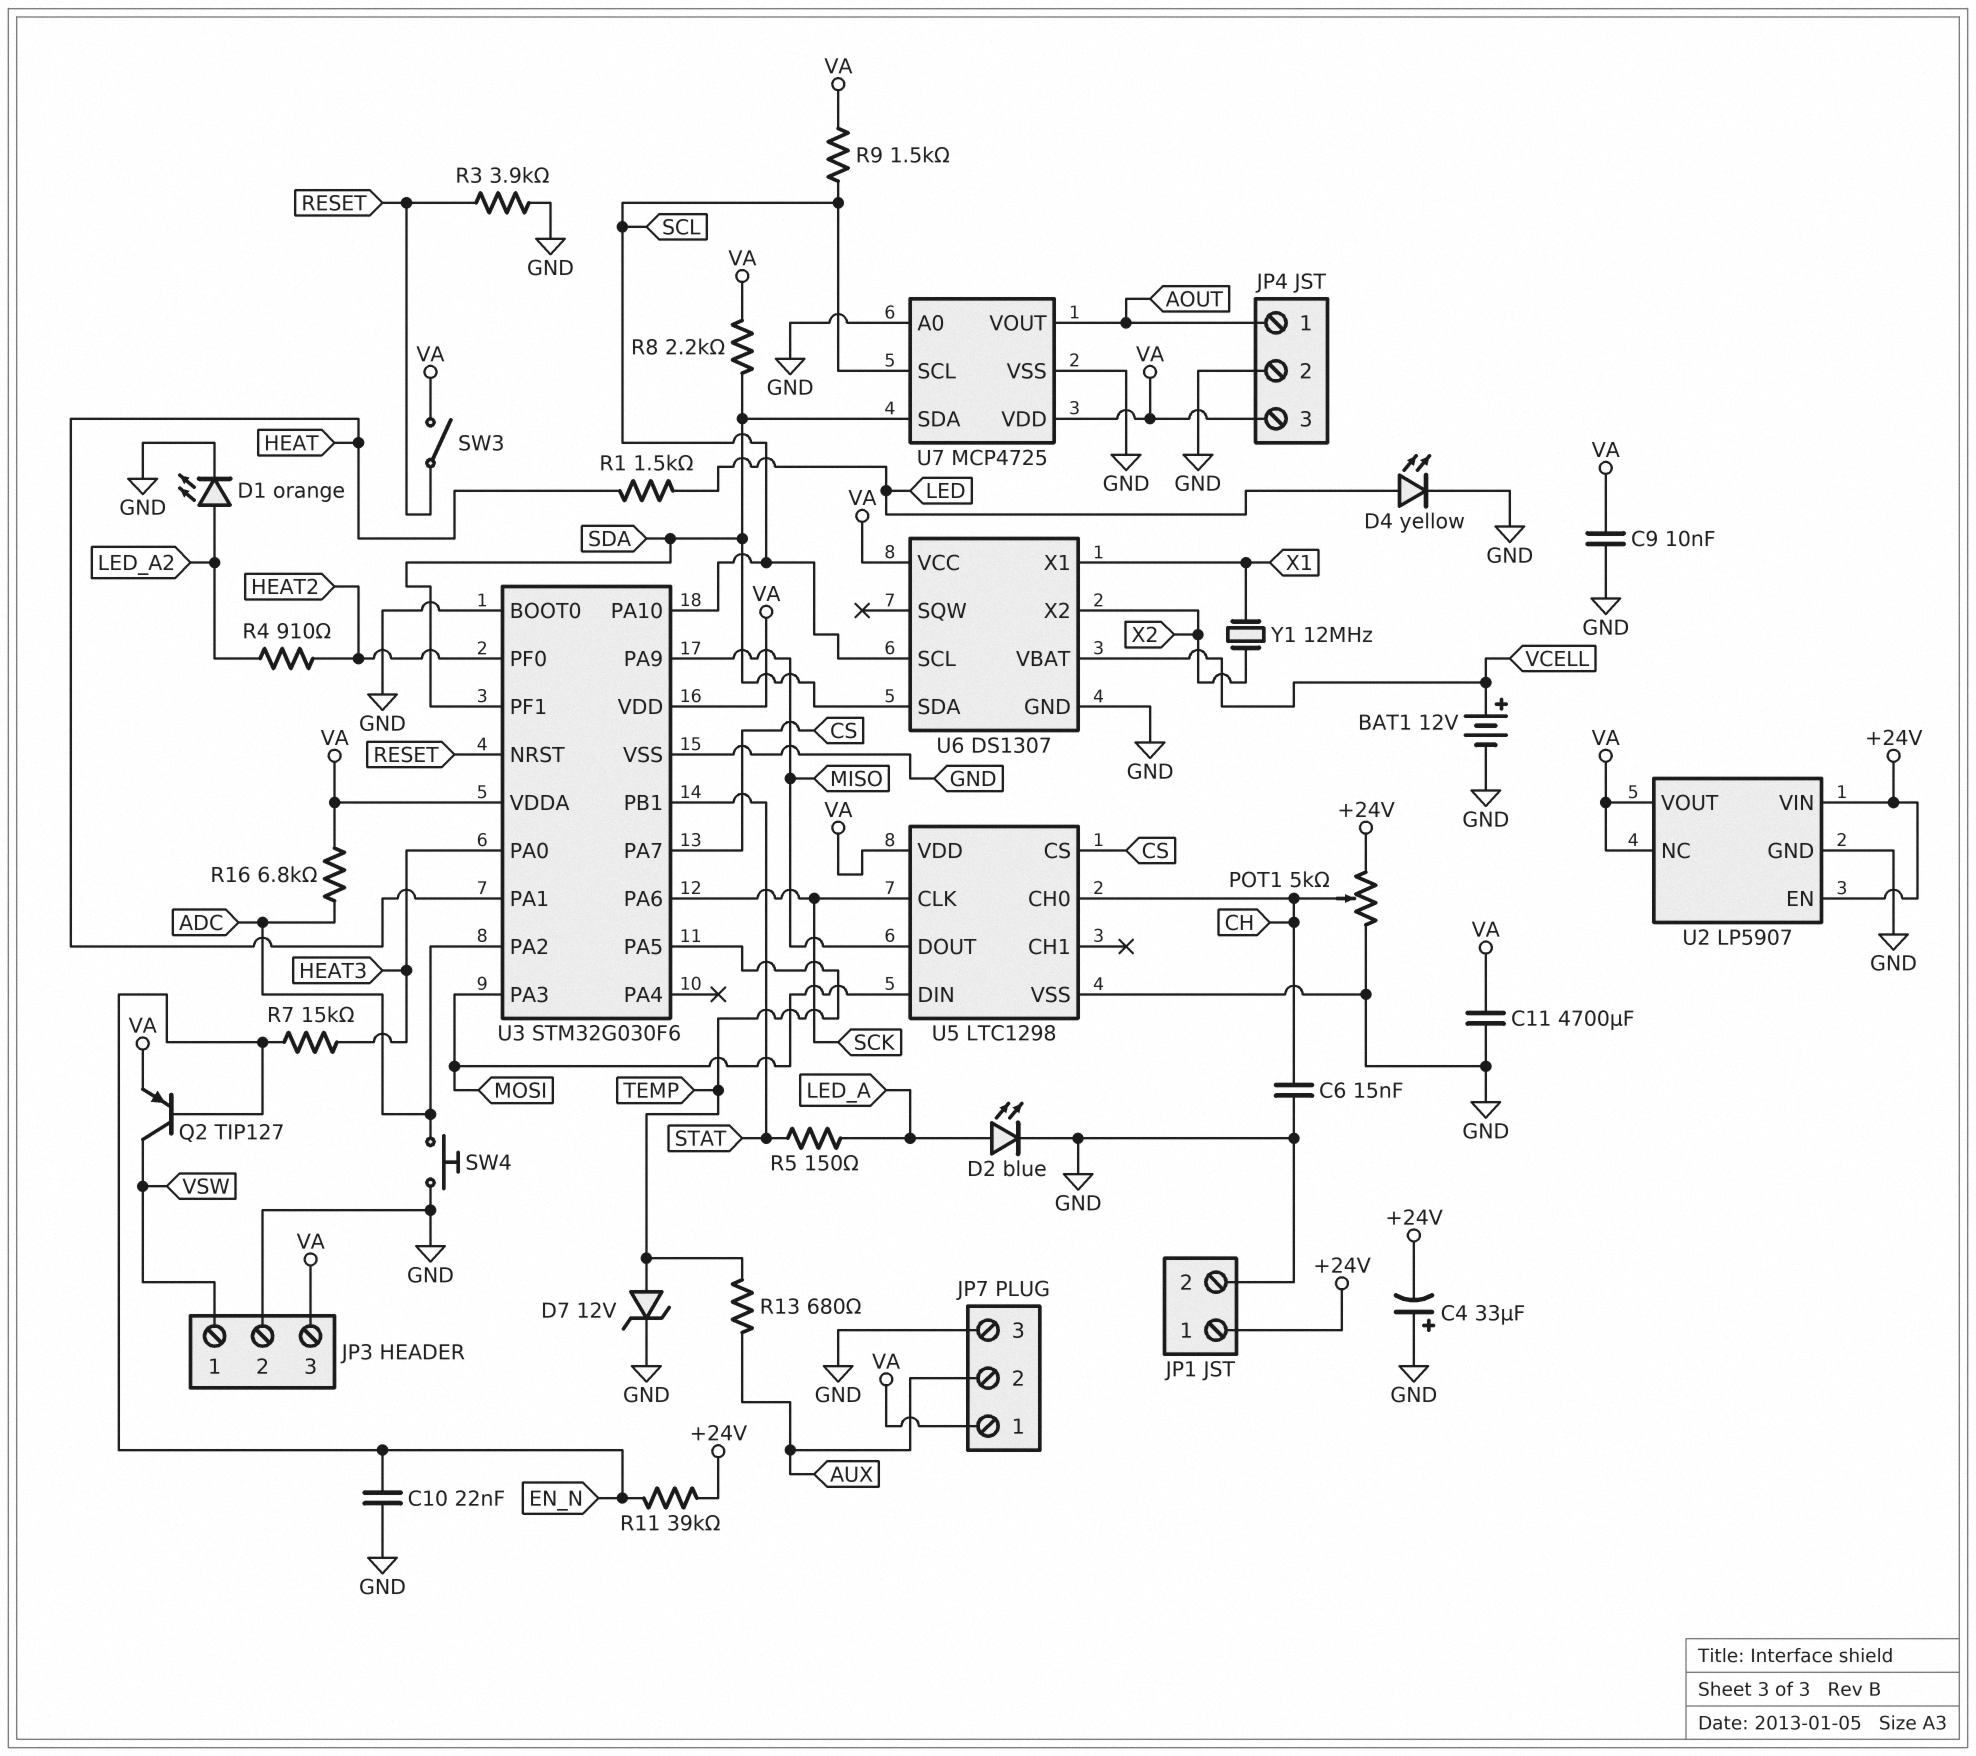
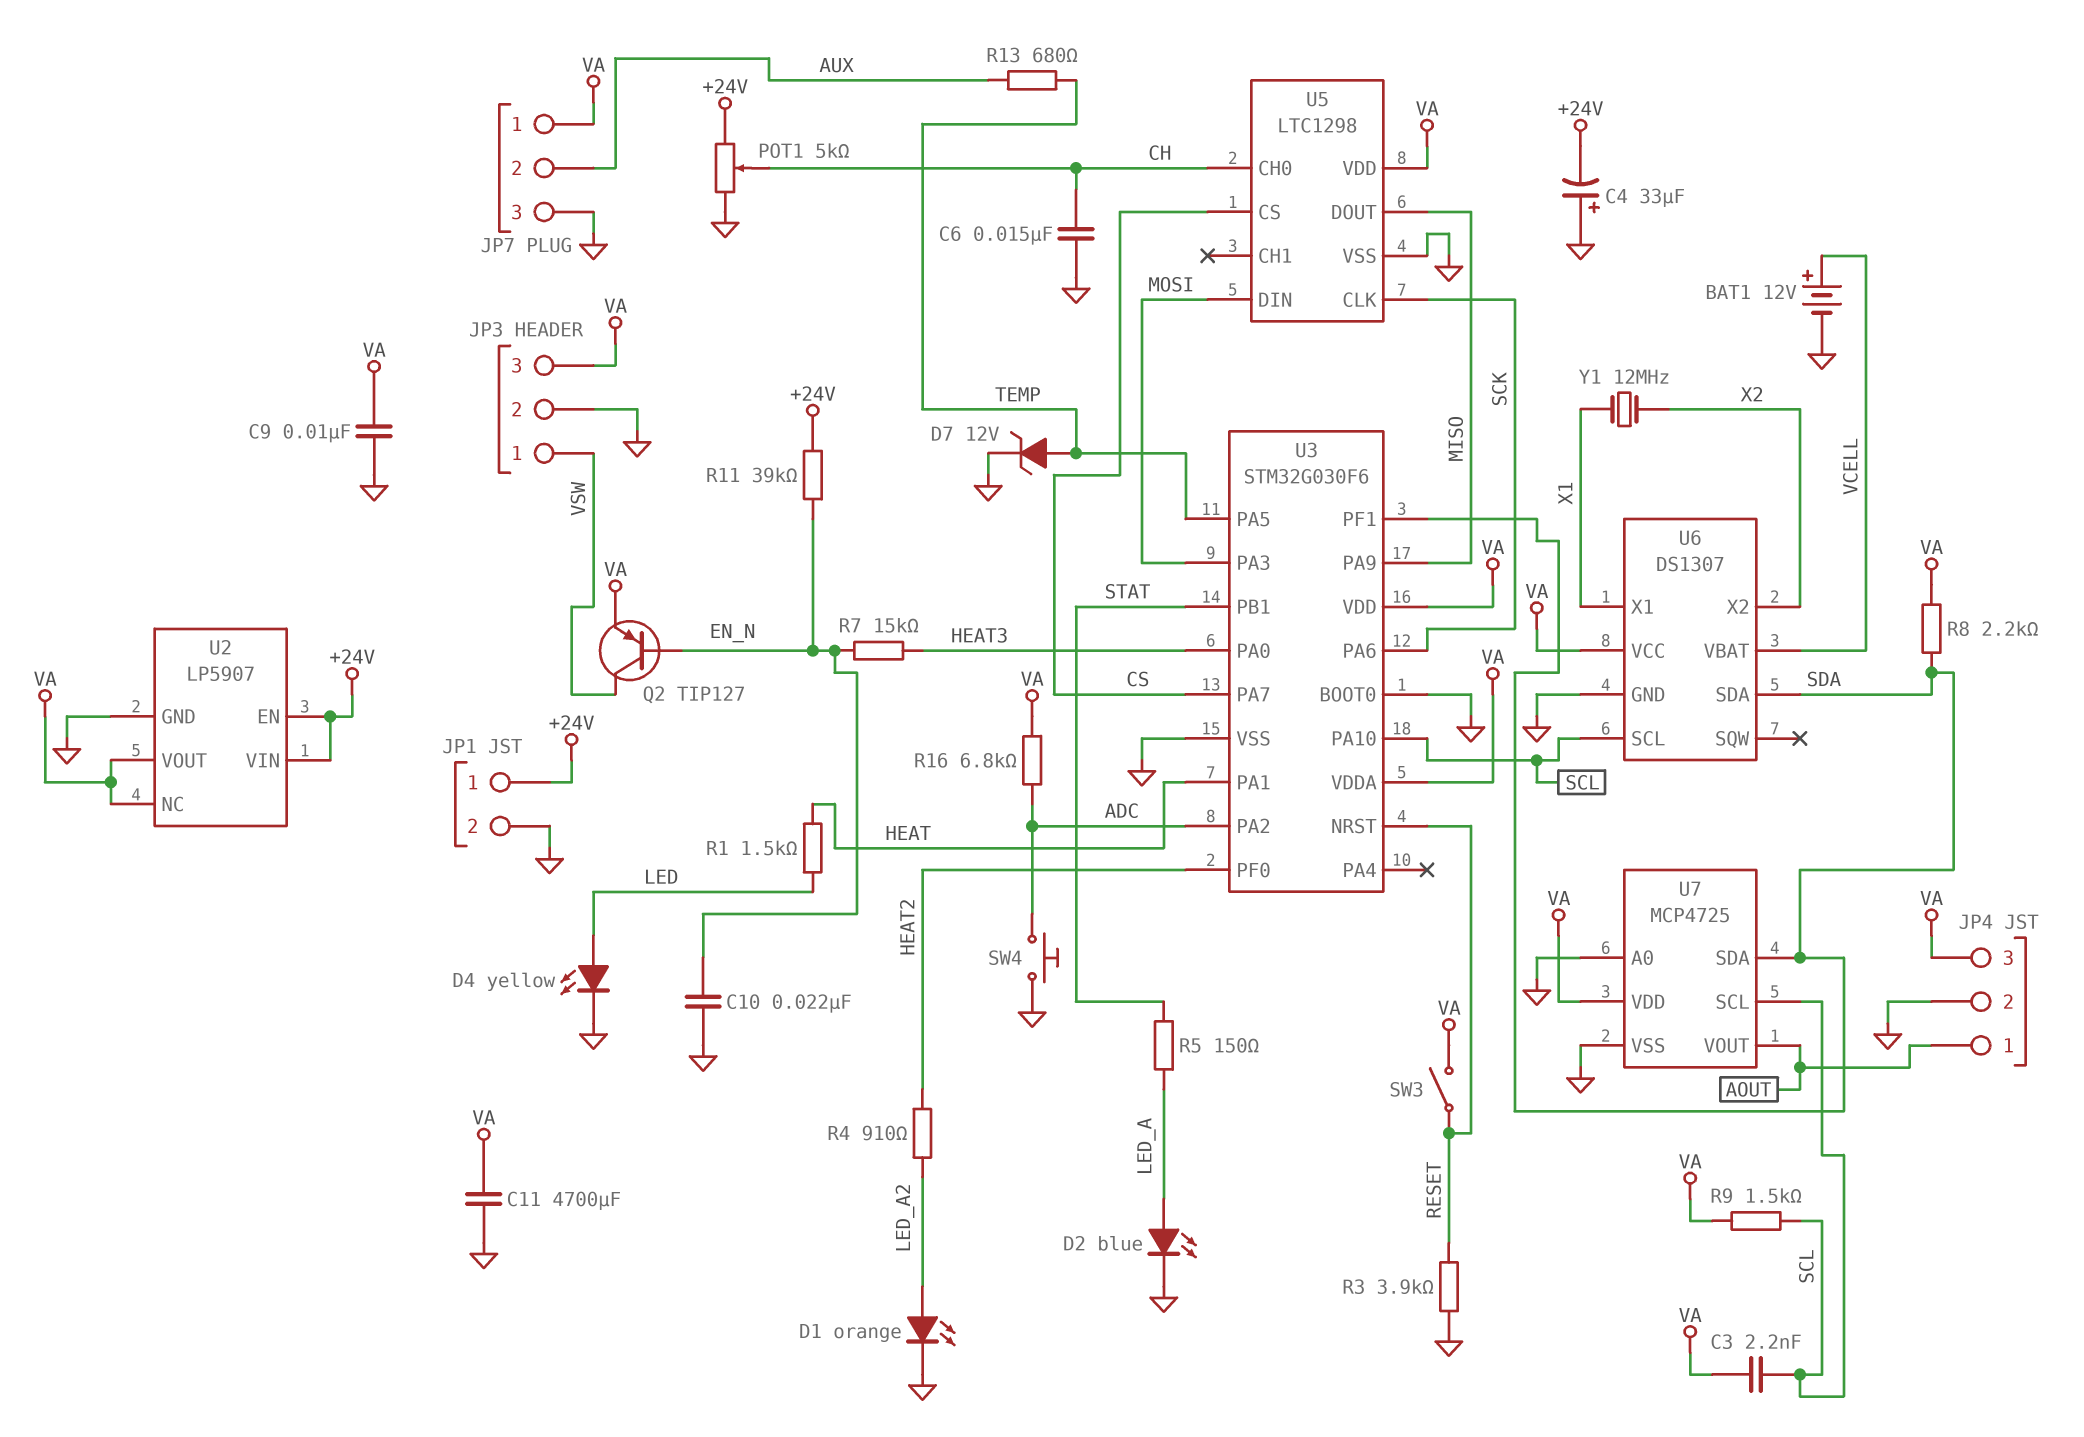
C3: none -> 2.2nF (SCL, VA)

